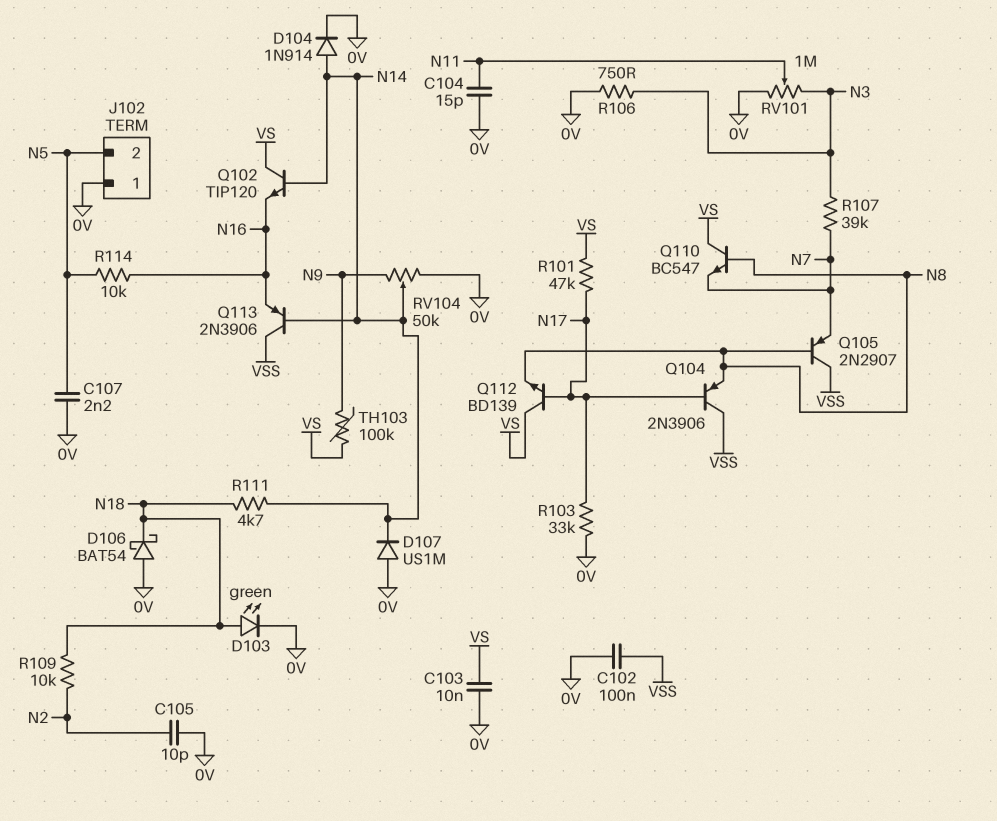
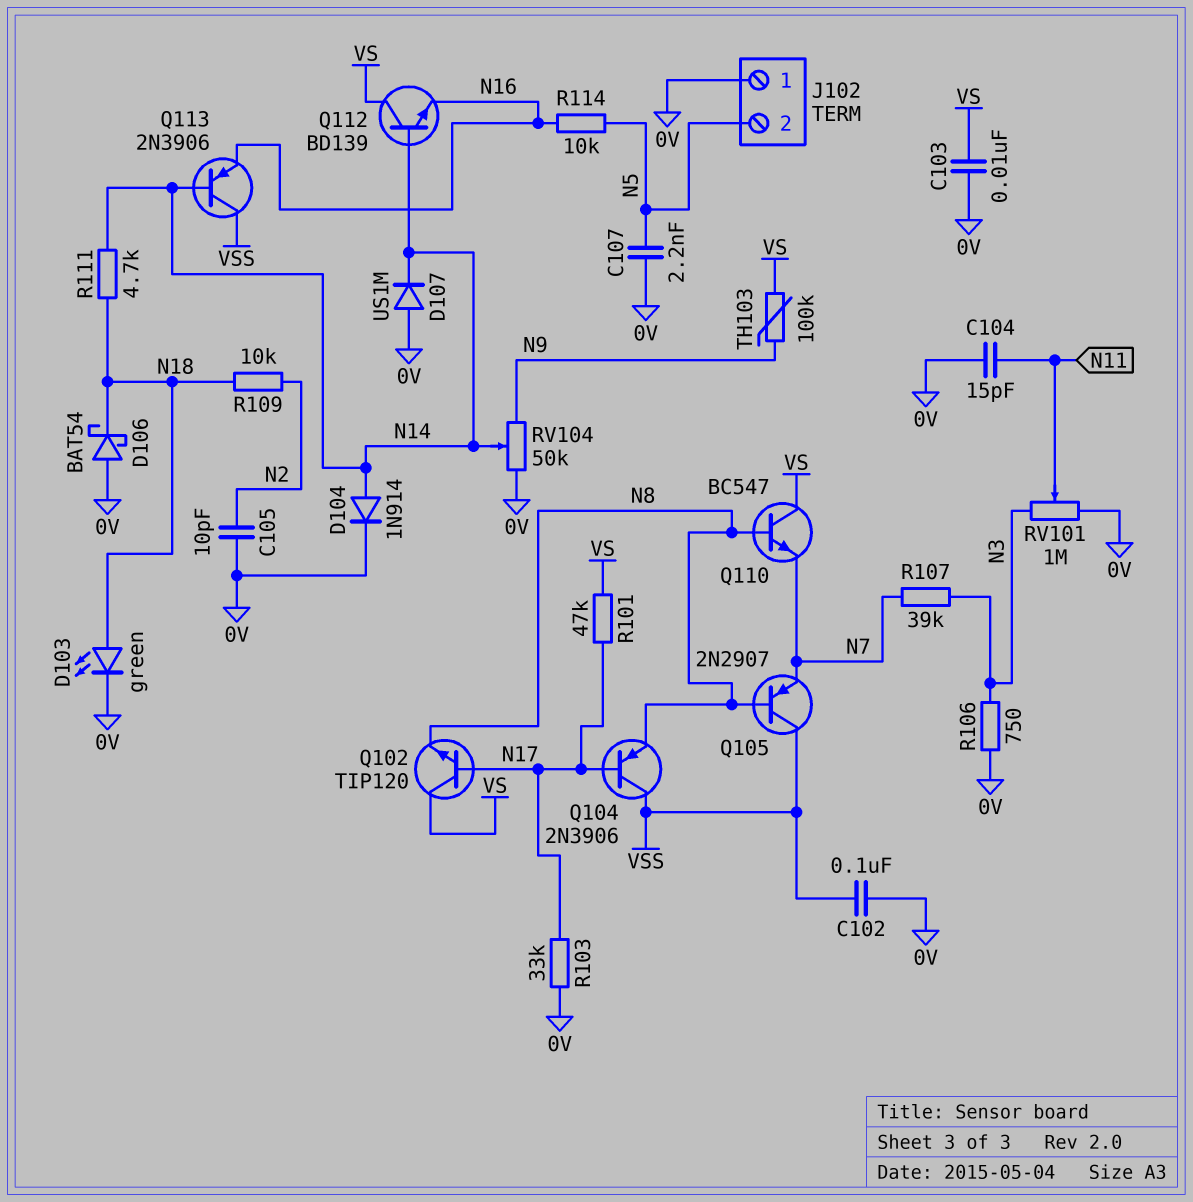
Q102: NPN TIP120 (B N14, C VS, E N16) -> NPN TIP120 (B N17, C VS, E N8)
Q112: NPN BD139 (B N17, C VS, E N8) -> NPN BD139 (B N14, C VS, E N16)

